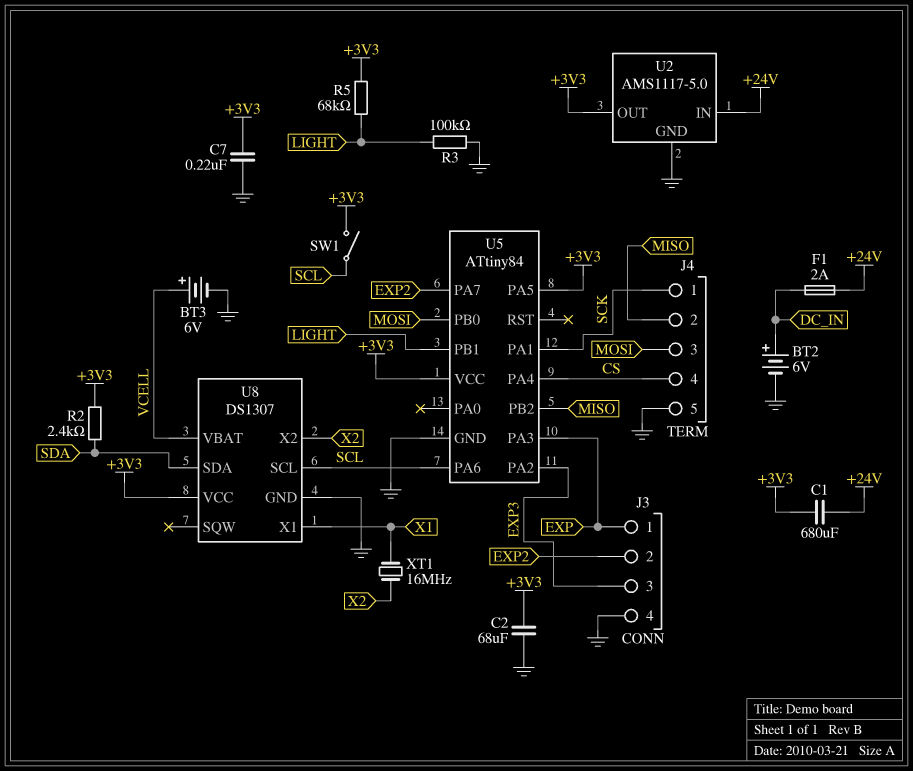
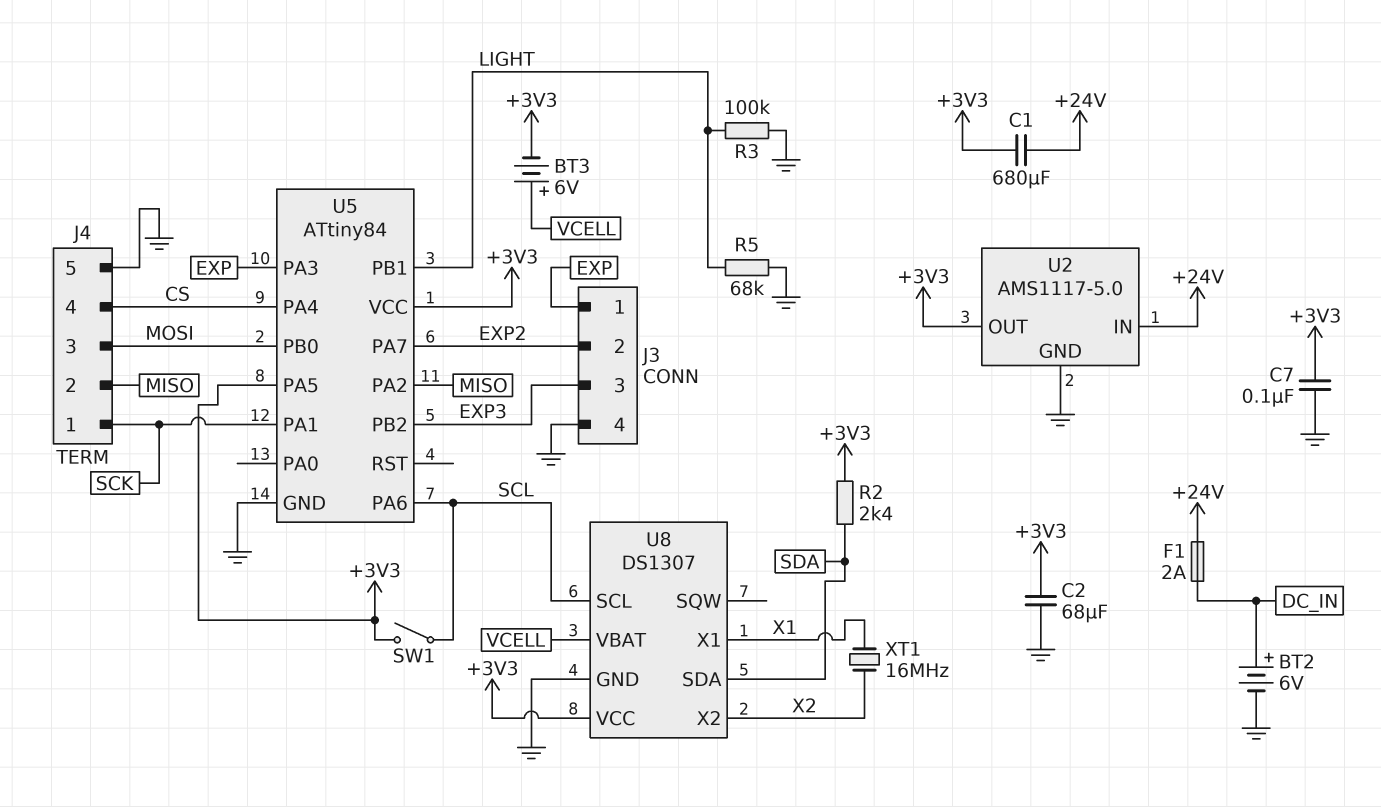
BT3: 6V (plus VCELL, minus GND) -> 6V (plus VCELL, minus +3V3)
C7: 220nF (+3V3, GND) -> 100nF (+3V3, GND)
R5: 68k (+3V3, LIGHT) -> 68k (GND, LIGHT)
U5 pin PA2: EXP3 -> MISO
U5 pin PB2: MISO -> EXP3

